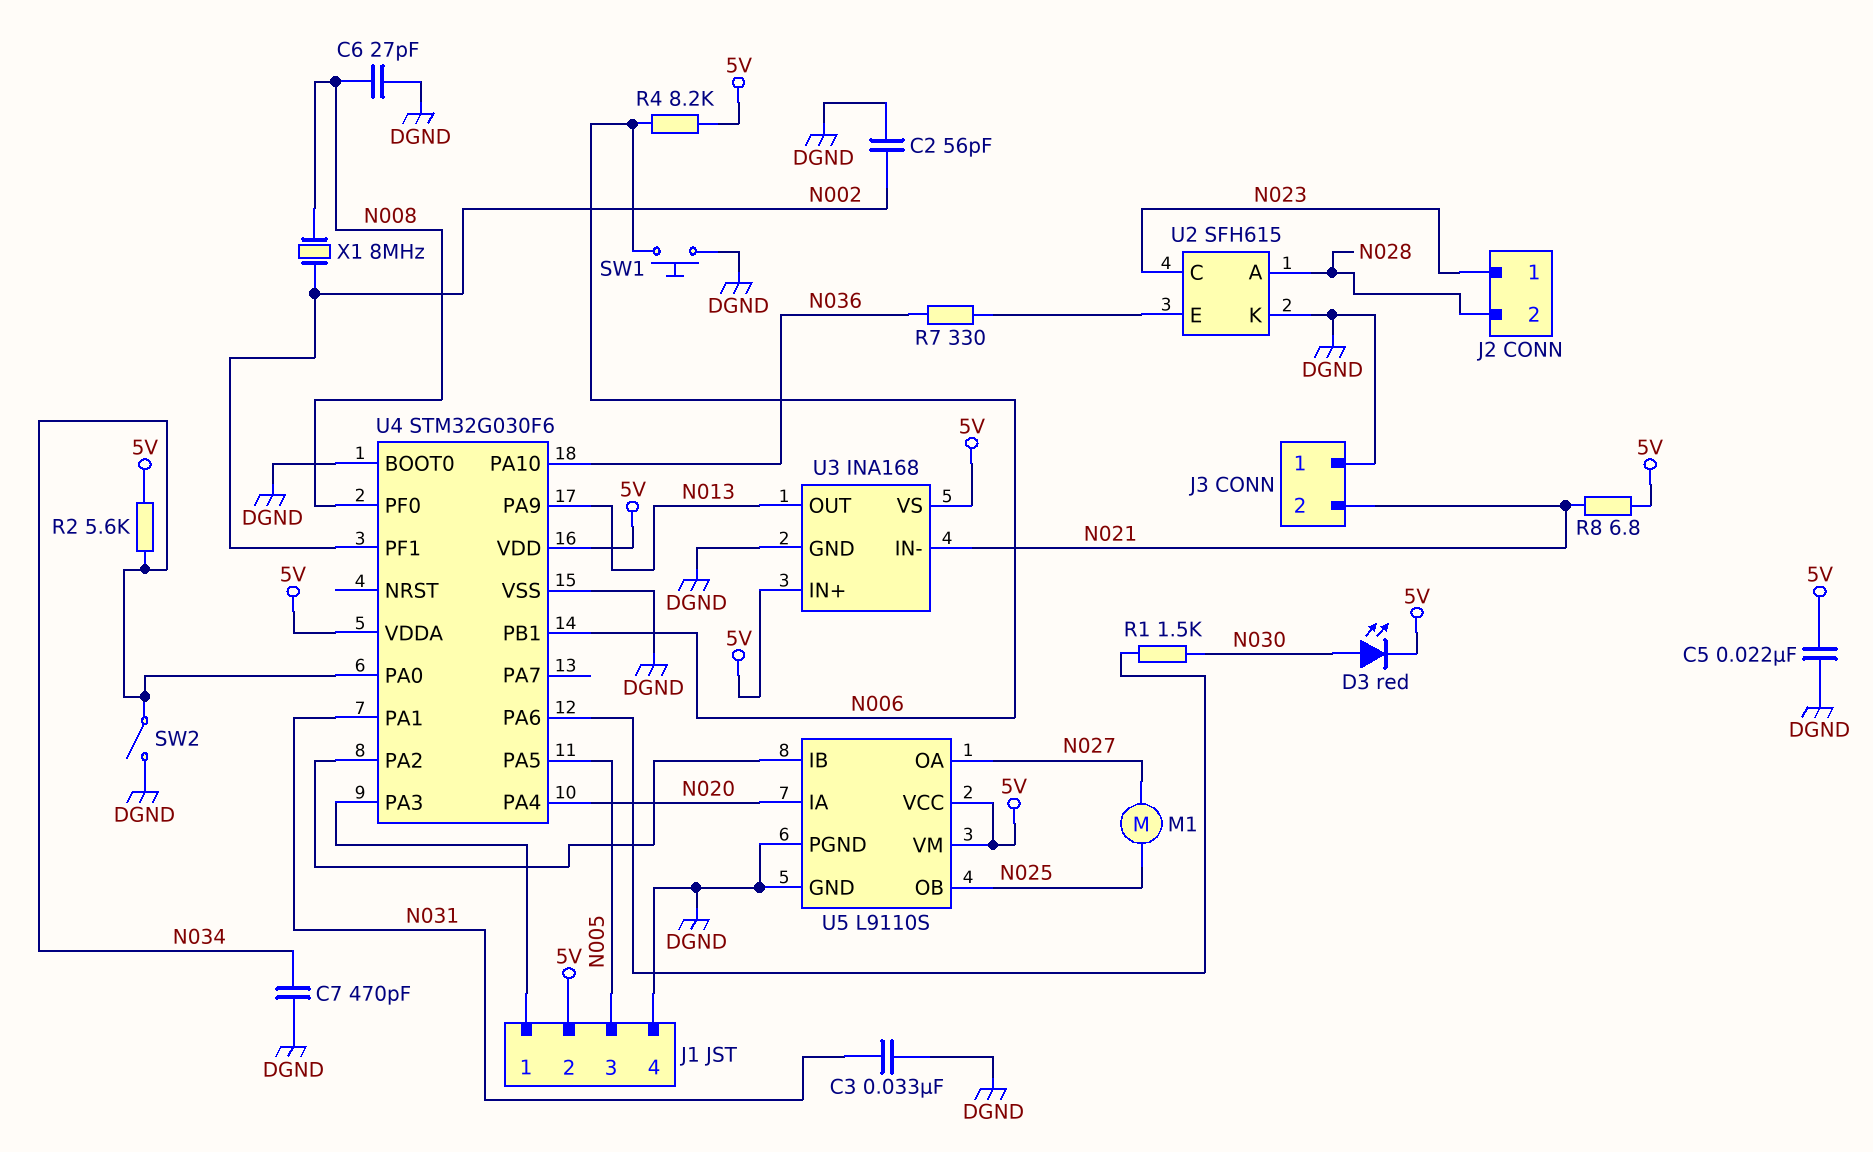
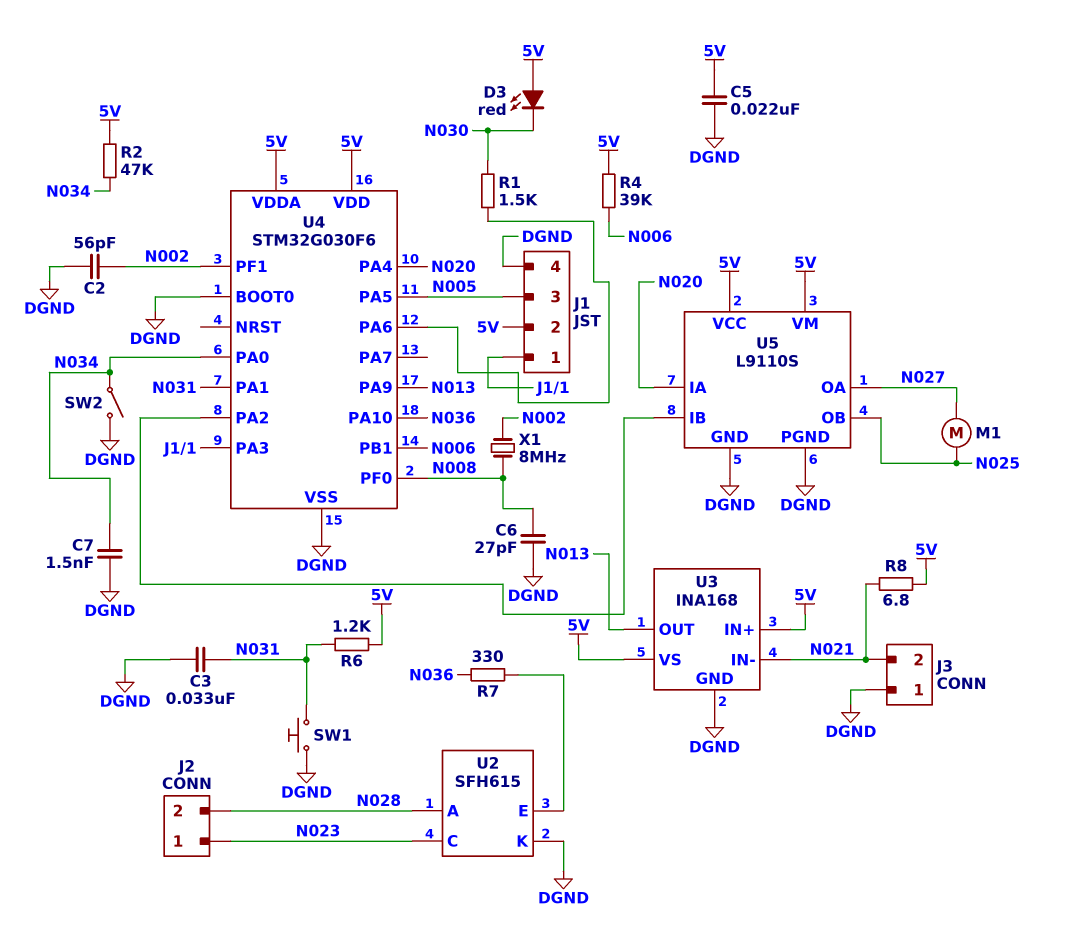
C7: 470pF (DGND, N034) -> 1.5nF (DGND, N034)
D3: LED red (A N030, K 5V) -> LED red (A 5V, K N030)
R2: 5.6k (5V, N034) -> 47k (5V, N034)
R4: 8.2k (5V, N006) -> 39k (5V, N006)
R6: none -> 1.2k (5V, N031)
SW1: button (DGND, N006) -> button (DGND, N031)

